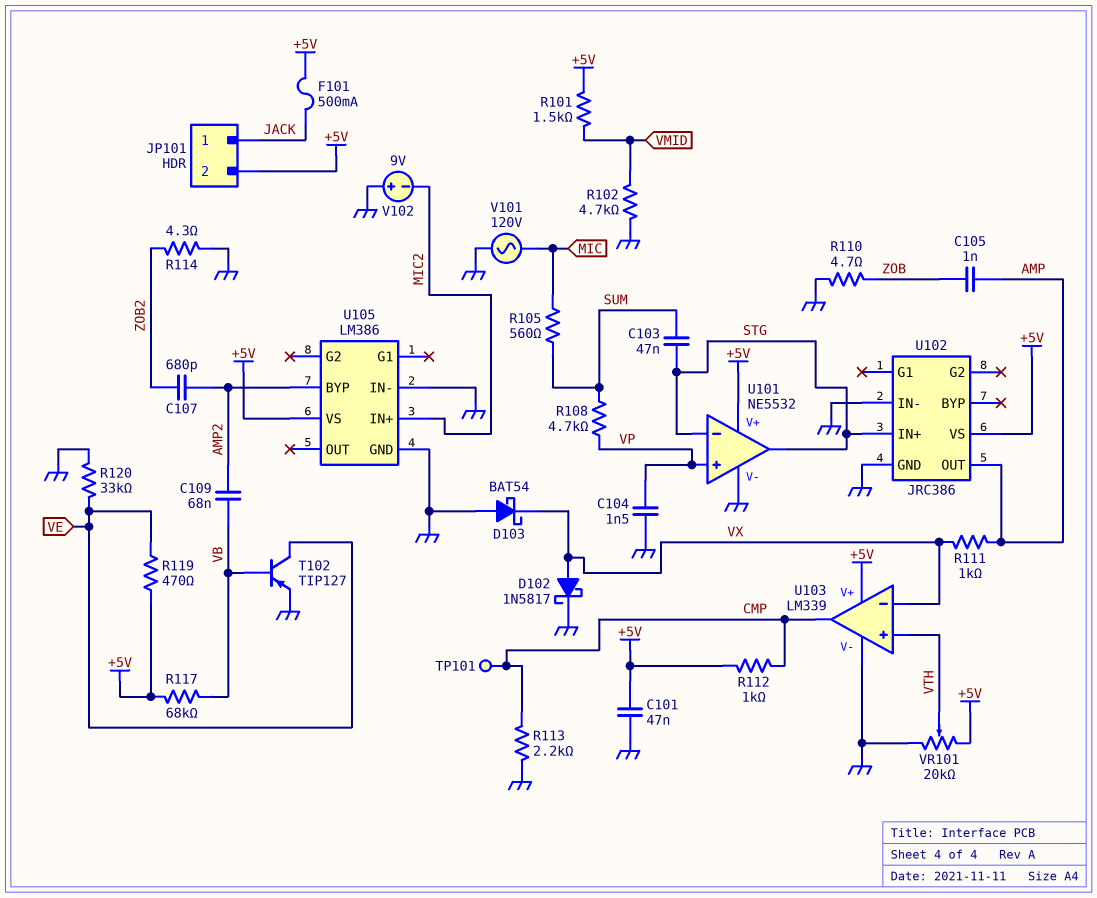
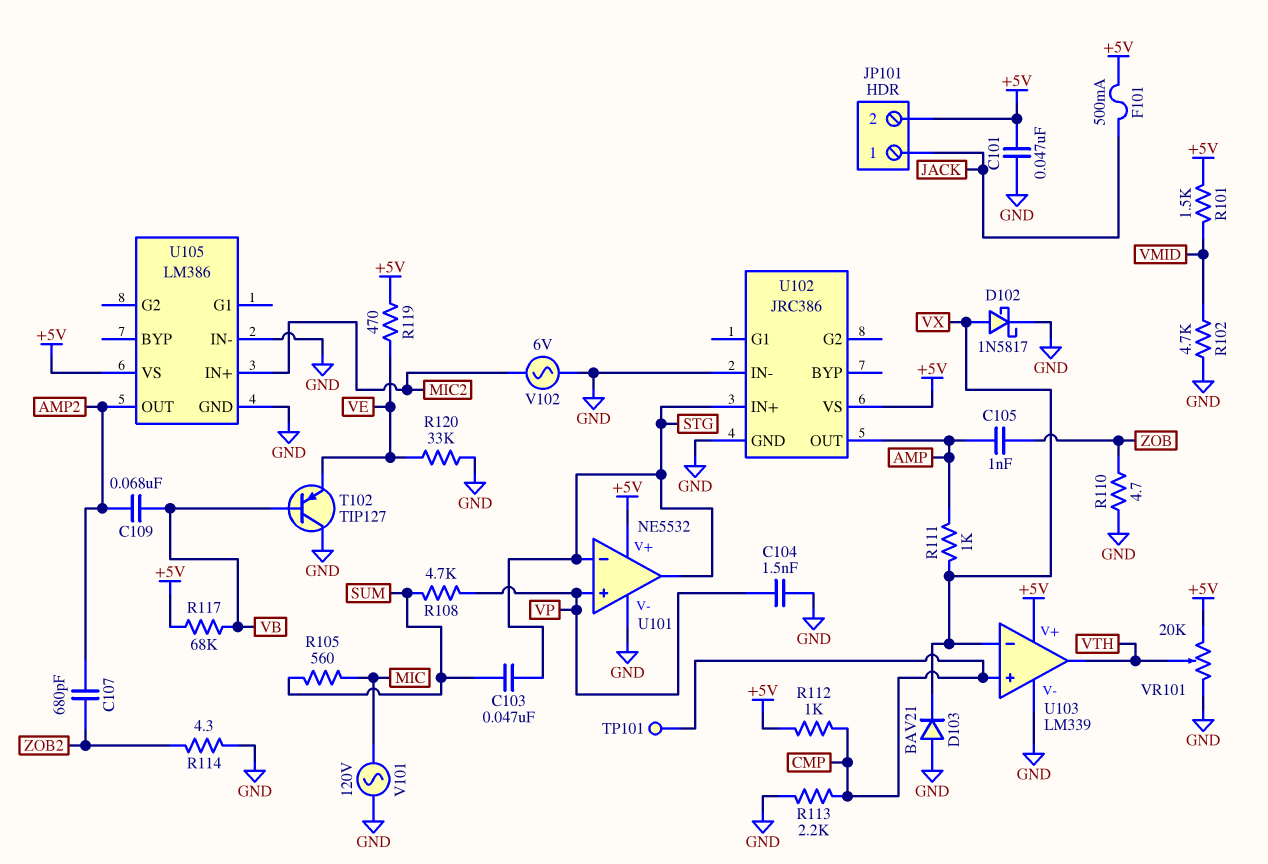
D103: schottky BAT54 (A GND, K VX) -> diode BAV21 (A GND, K VX)
T102: PNP TIP127 (B VB, C VE, E GND) -> PNP TIP127 (B VB, C GND, E VE)
U103 pin in+: VTH -> CMP
U103 pin out: CMP -> VTH
U105 pin BYP: AMP2 -> none
U105 pin OUT: none -> AMP2
V102: 9V (plus GND, minus MIC2) -> AC 6V (GND, MIC2)

